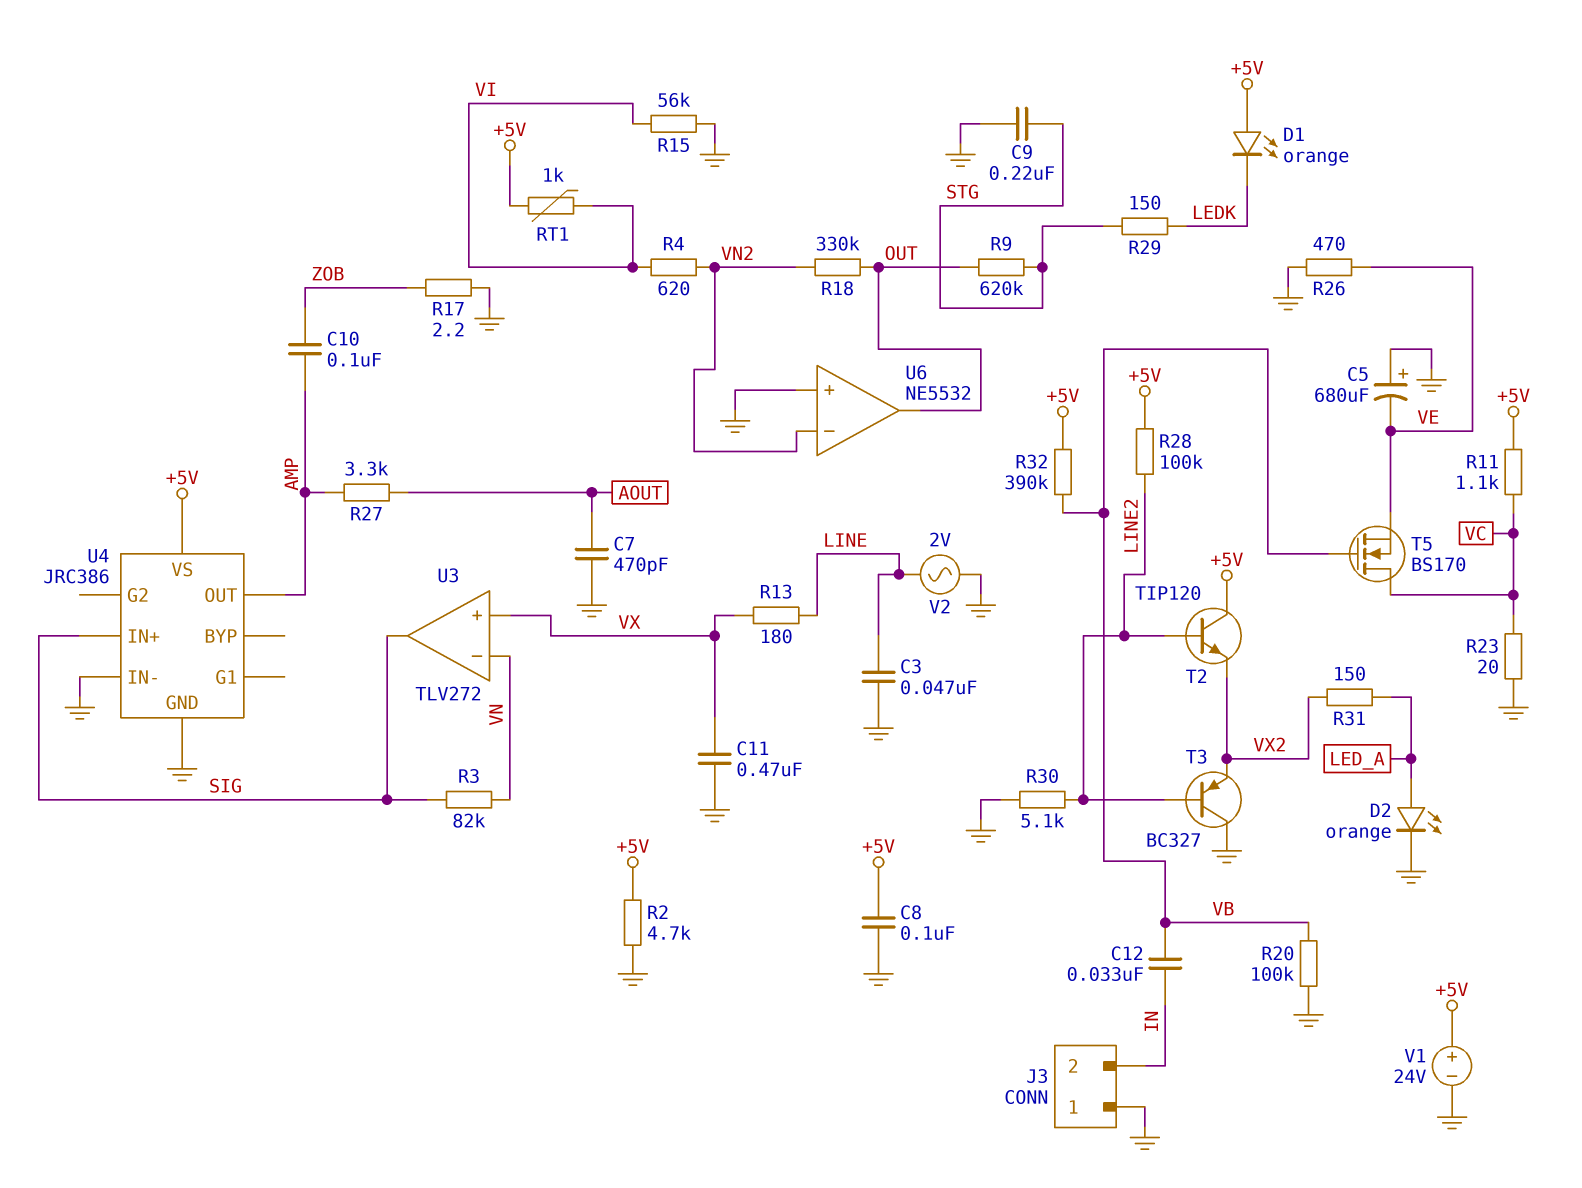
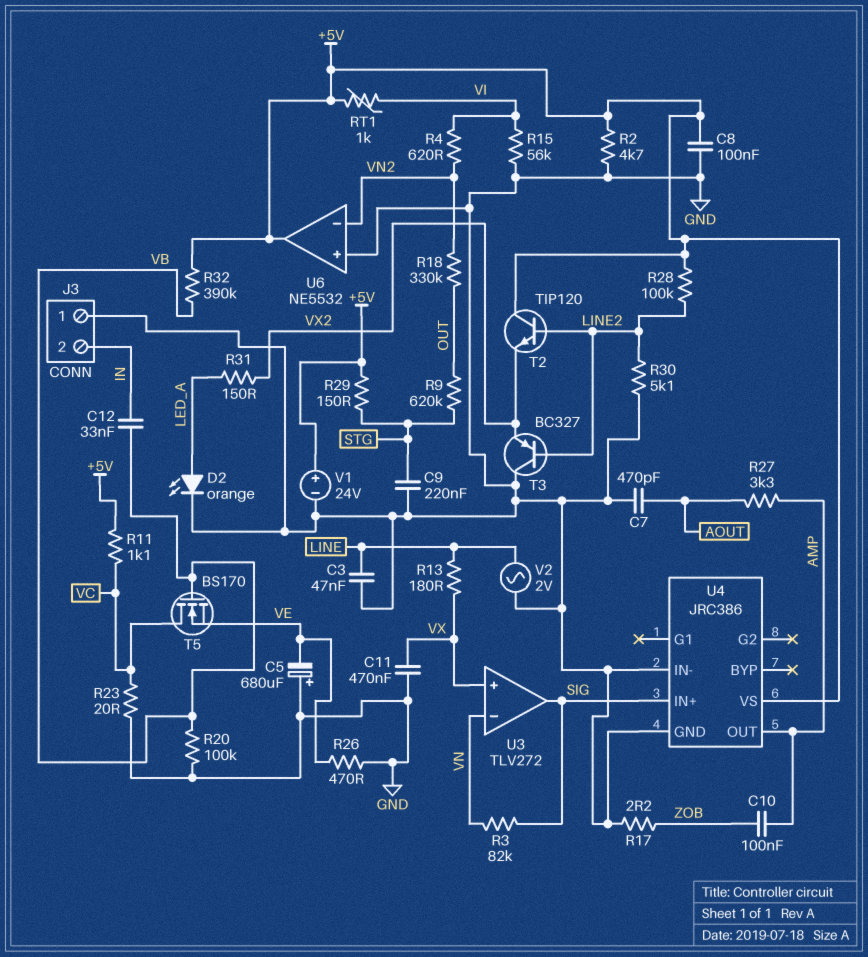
D1: LED orange (A +5V, K LEDK) -> none
R29: 150 (LEDK, STG) -> 150 (+5V, STG)
U6 pin out: OUT -> +5V

